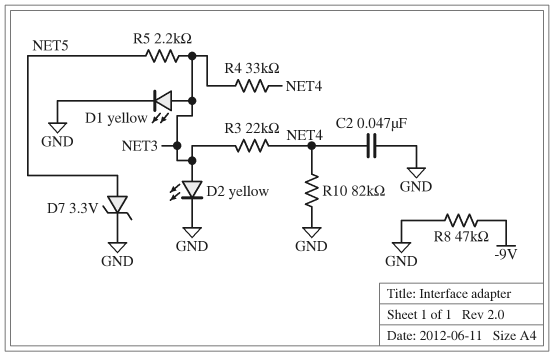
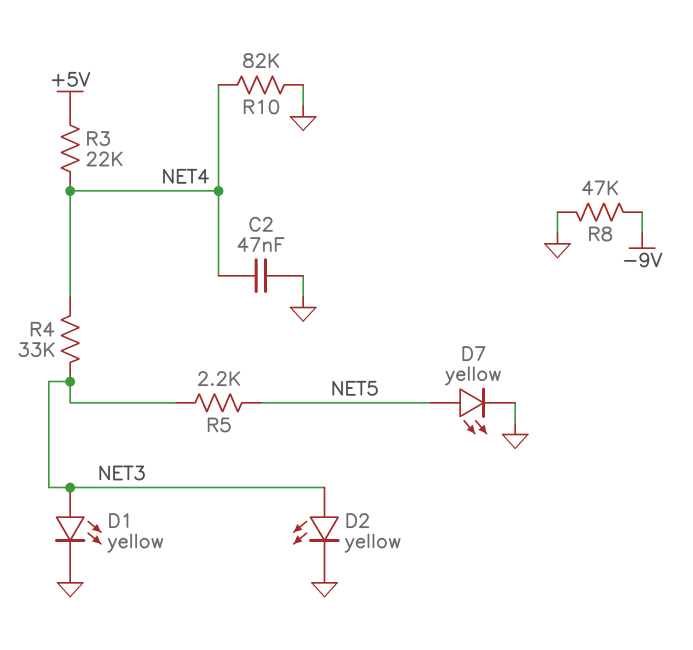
D7: zener 3.3V (A NET5, K GND) -> LED yellow (A NET5, K GND)
R3: 22k (NET3, NET4) -> 22k (+5V, NET4)

